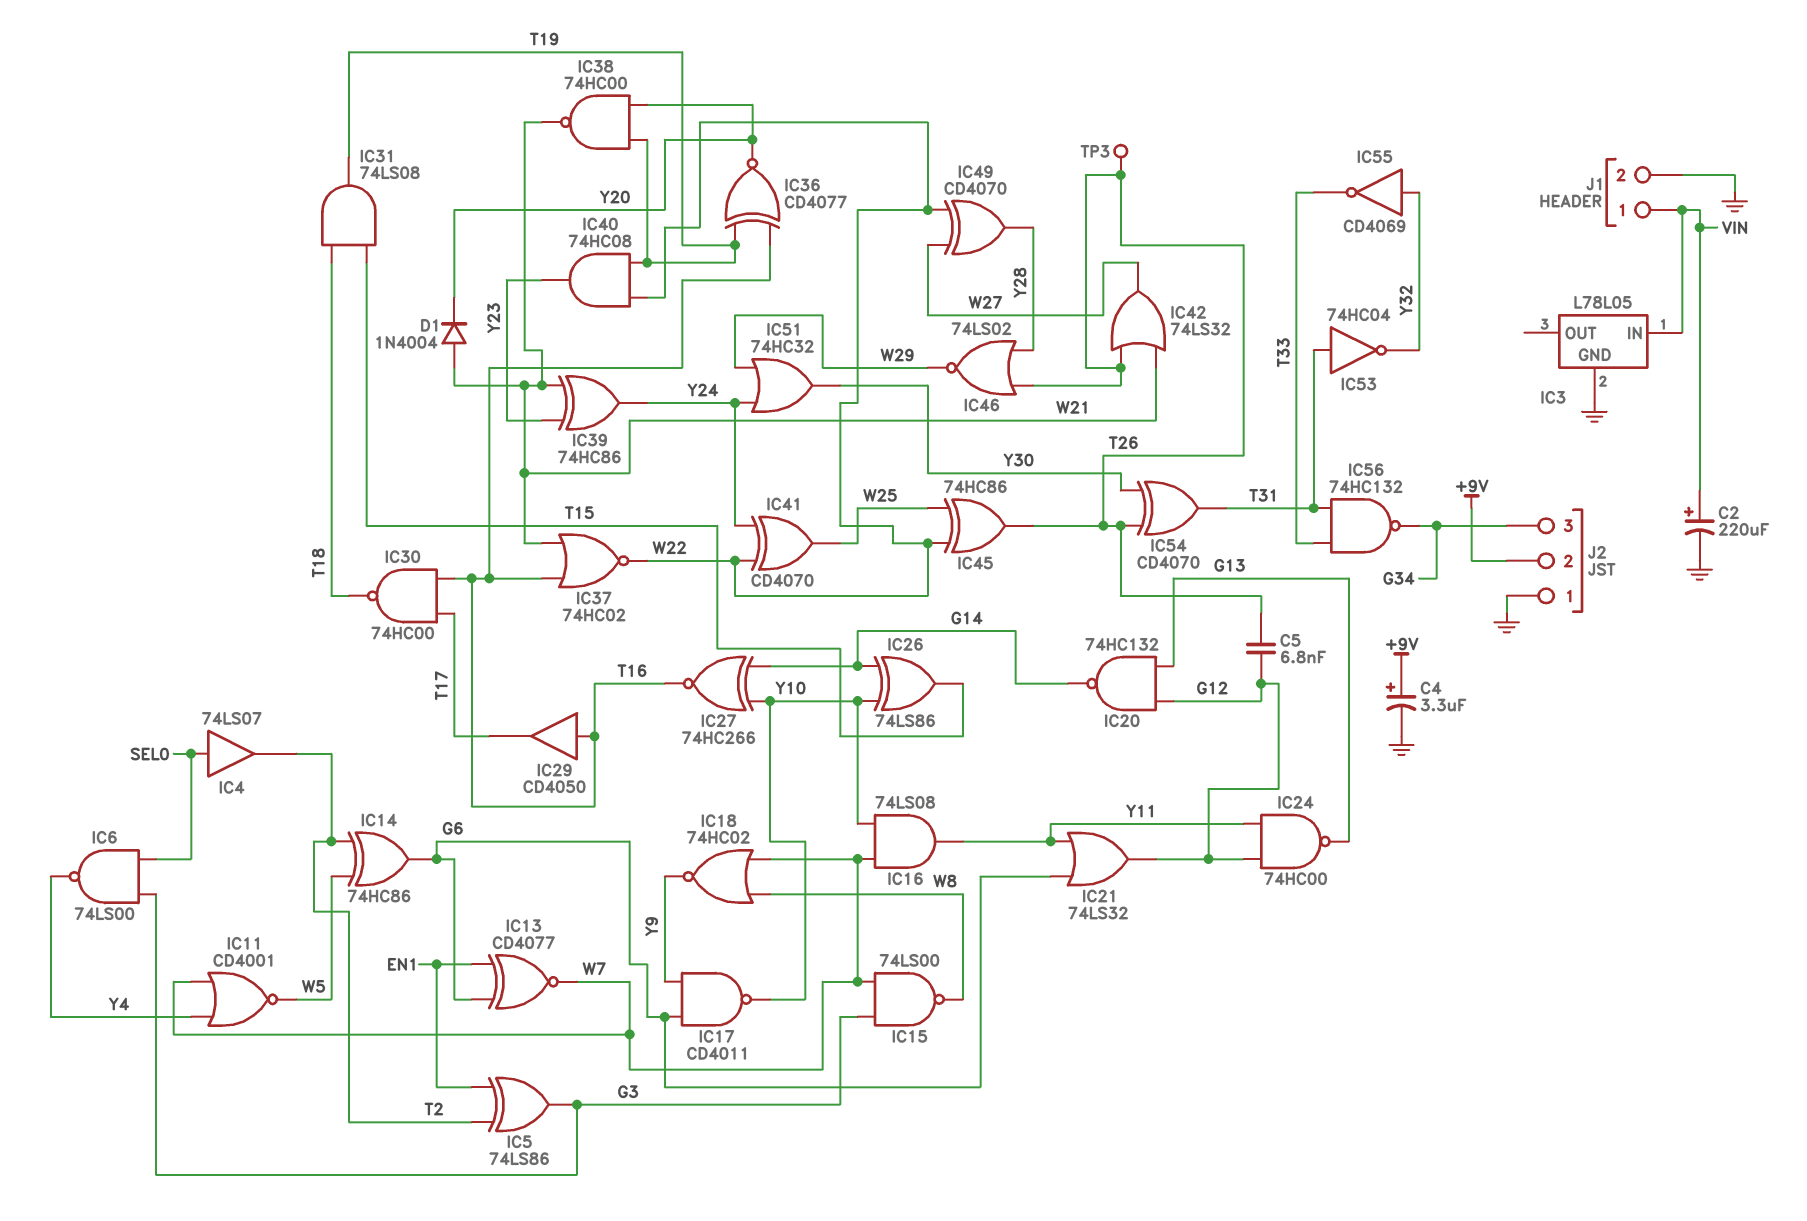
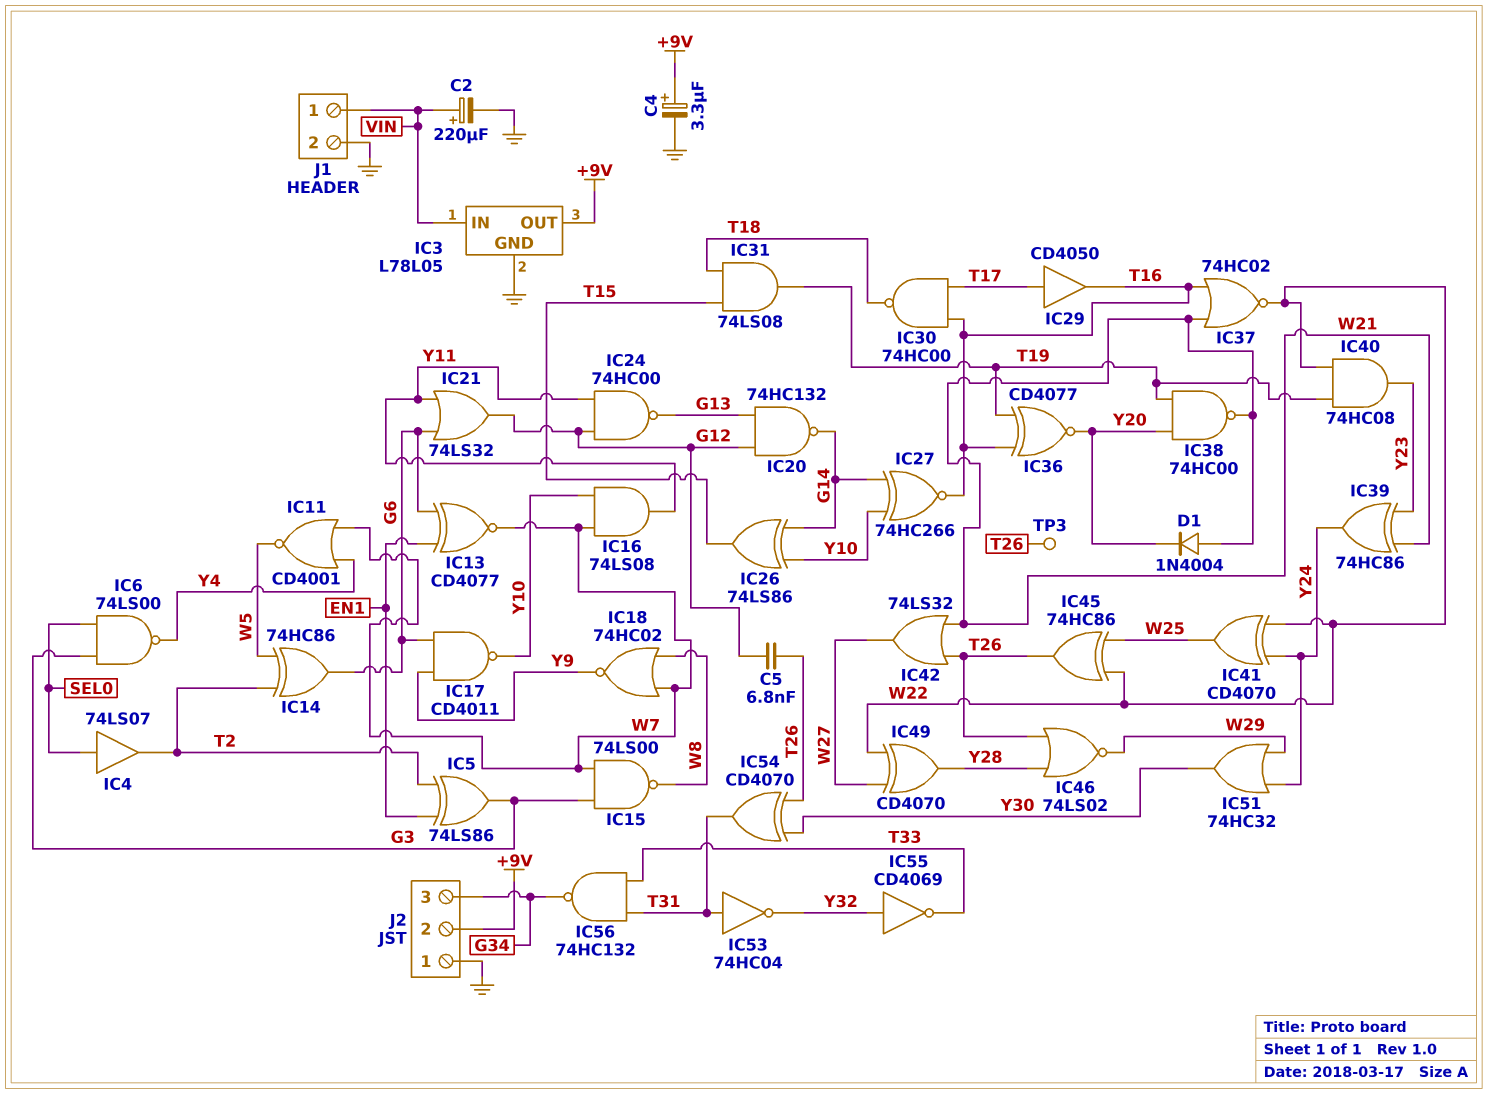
IC3 pin OUT: none -> +9V
IC29: buffer CD4050 (in T16, out T17) -> buffer CD4050 (in T17, out T16)

